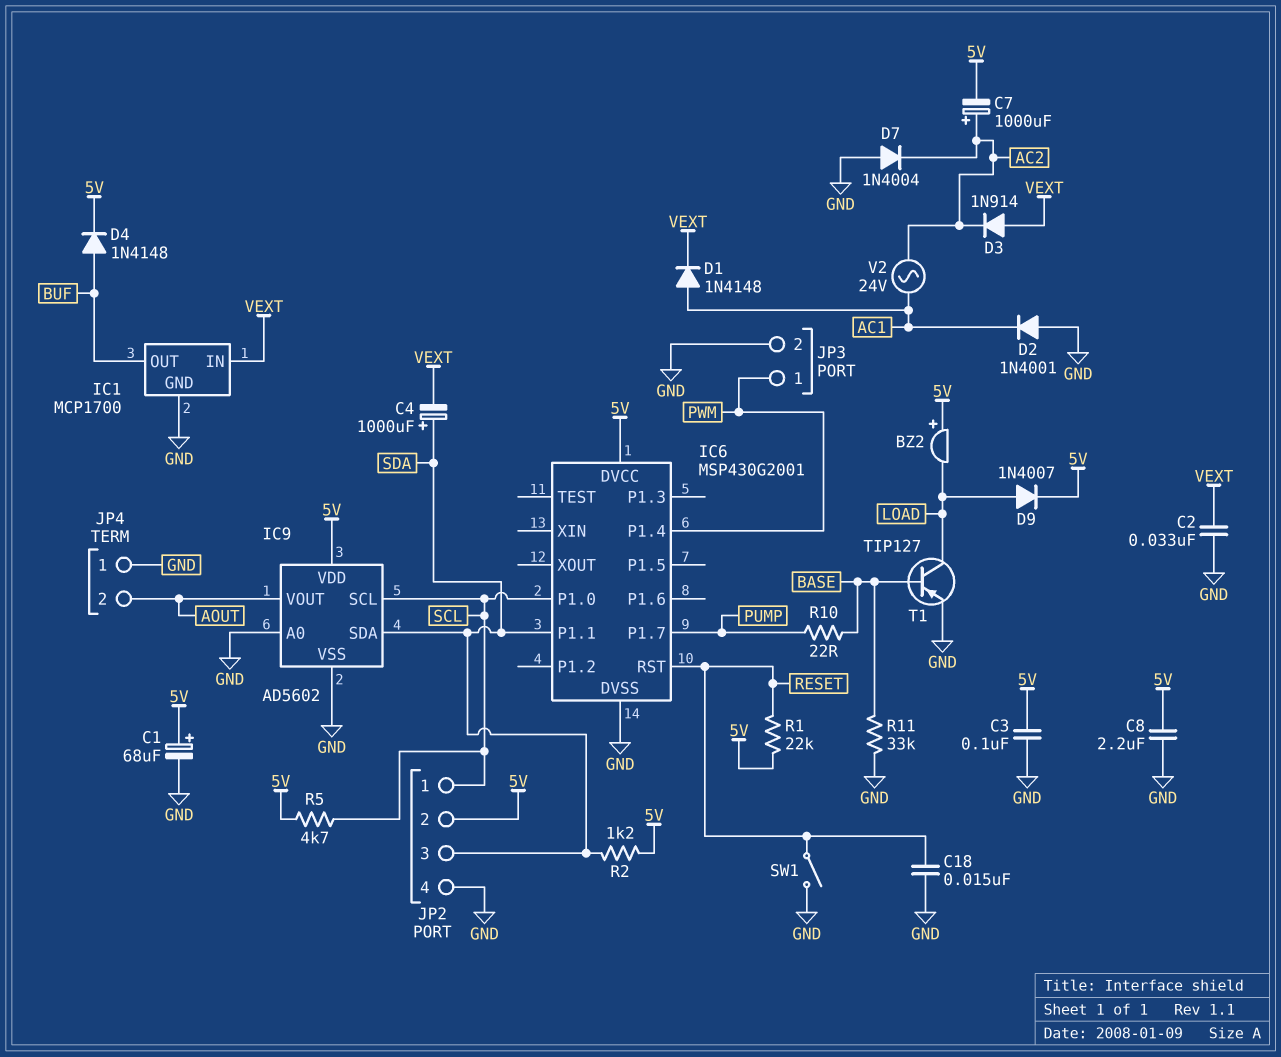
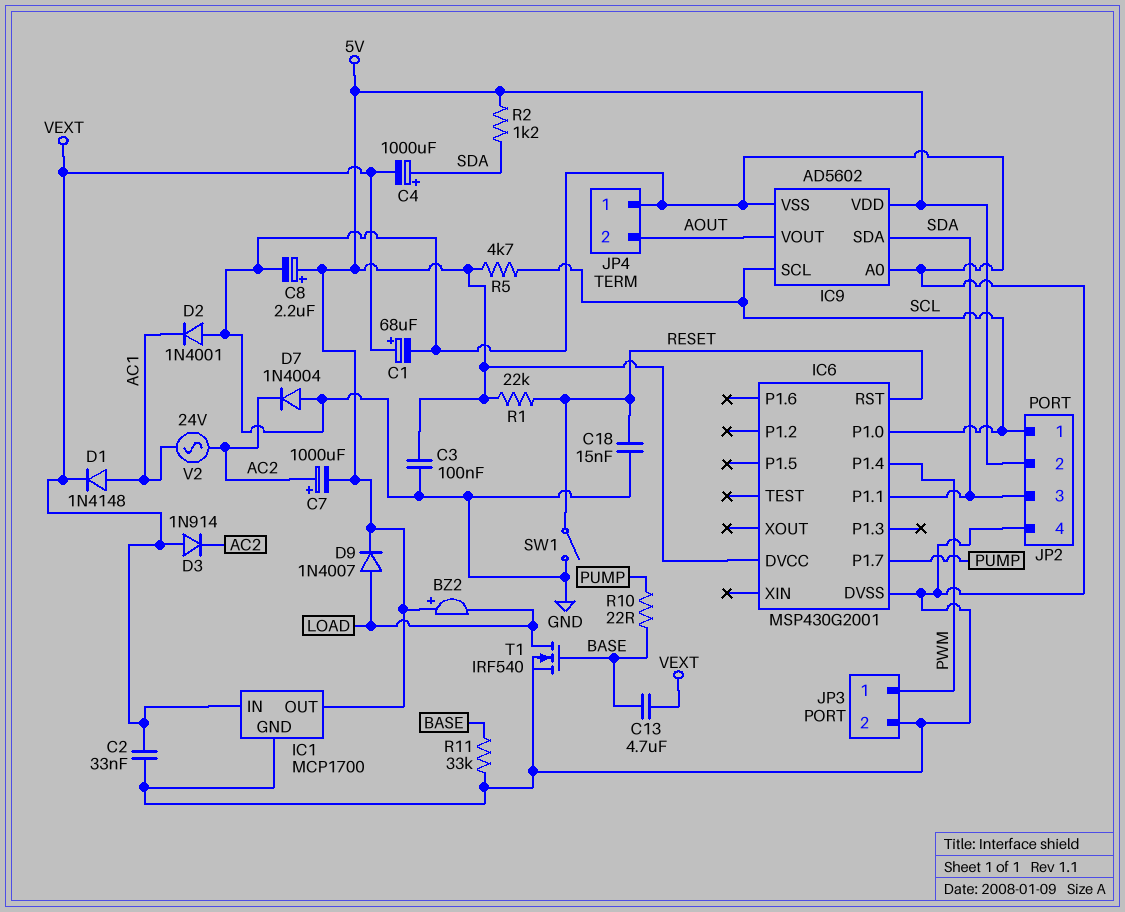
C1: 68uF (plus 5V, minus GND) -> 68uF (plus VEXT, minus GND)
C8: 2.2uF (5V, GND) -> 2.2uF (plus 5V, minus GND)
C13: none -> 4.7uF (BASE, VEXT)
D4: diode 1N4148 (A BUF, K 5V) -> none
IC1 pin OUT: BUF -> 5V
T1: PNP TIP127 (B BASE, C LOAD, E GND) -> NMOS IRF540 (G BASE, D LOAD, S GND)

